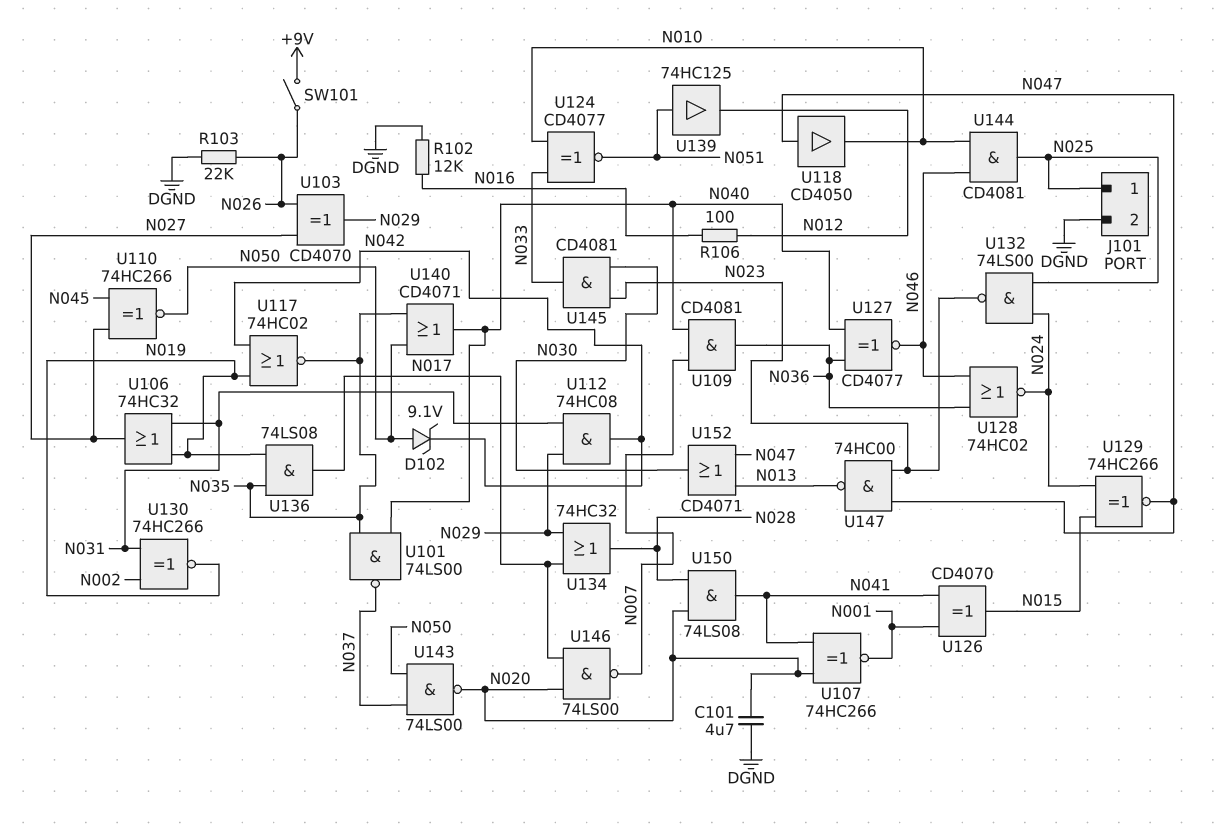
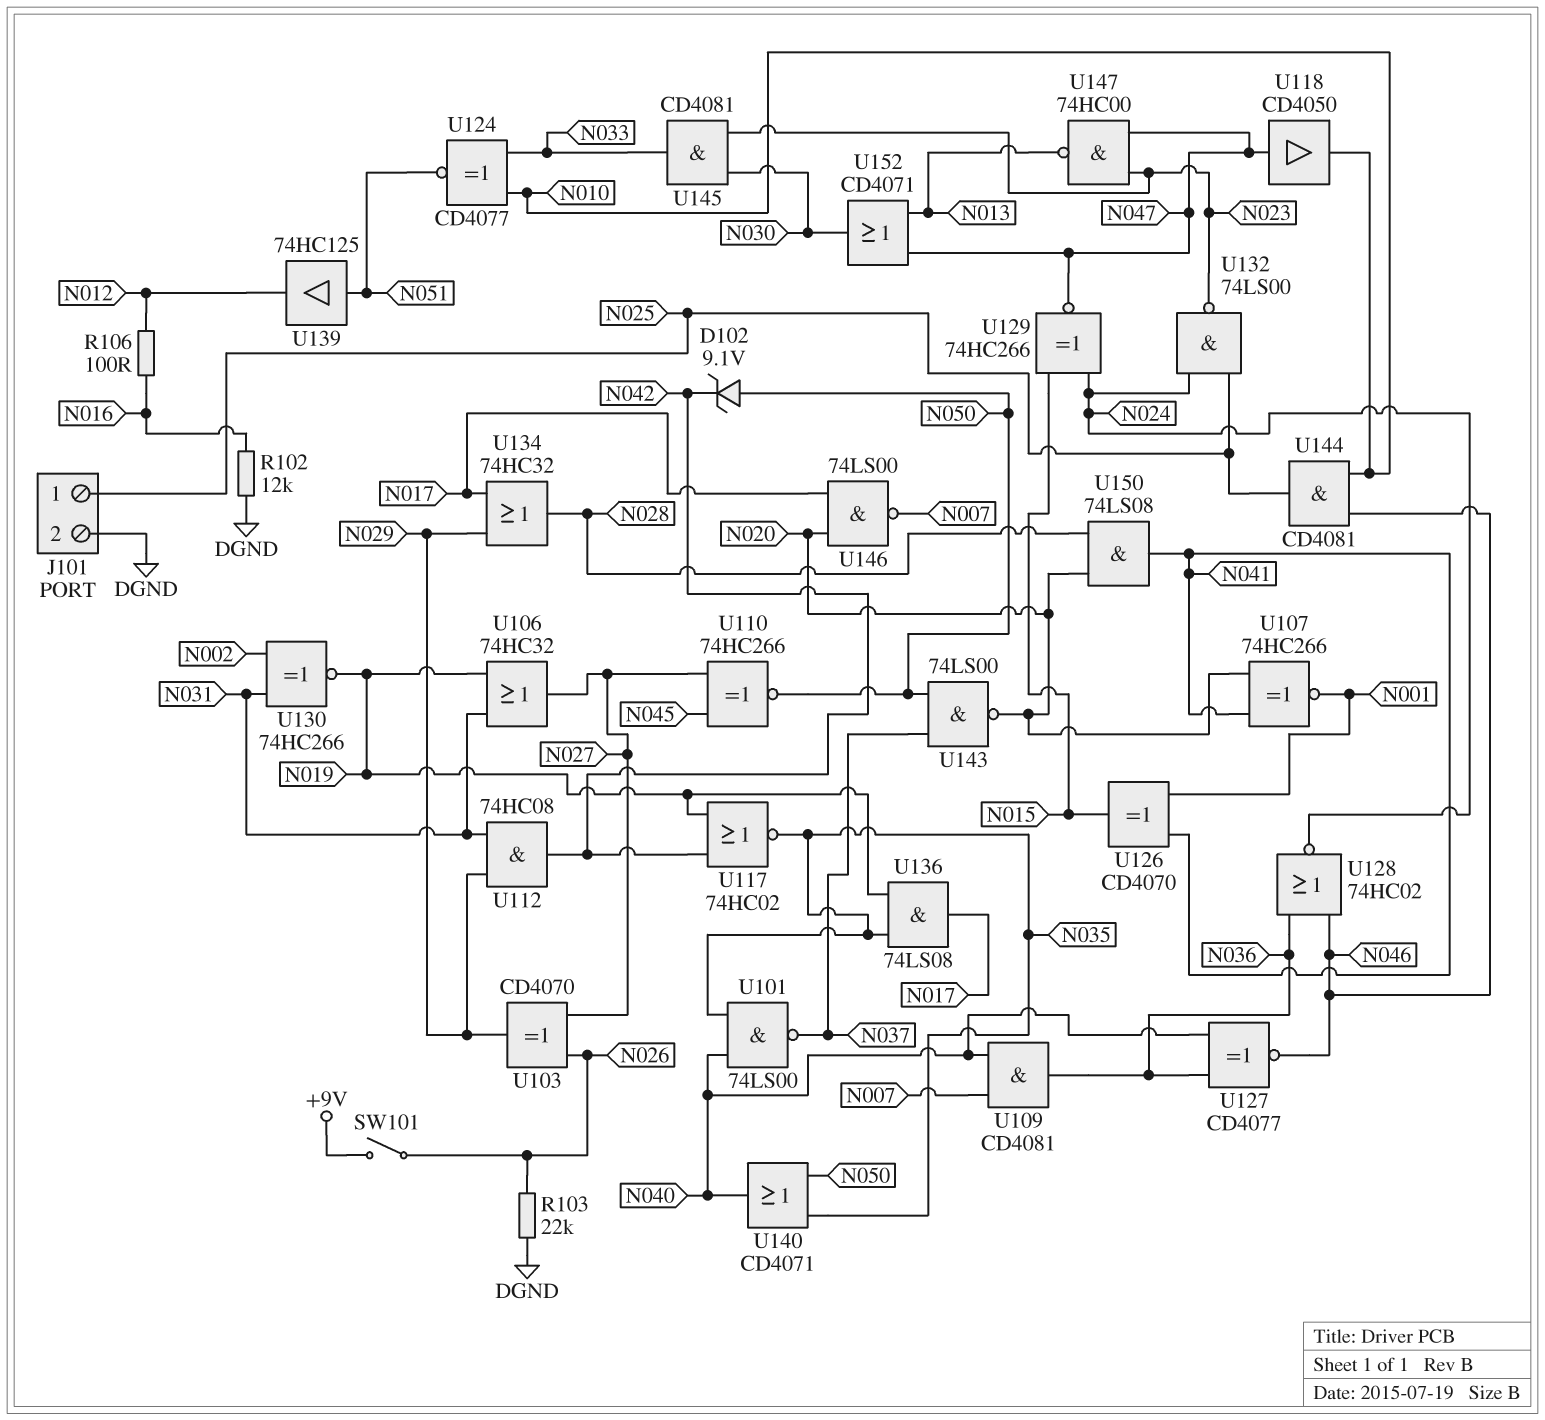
C101: 4.7uF (DGND, N020) -> none

